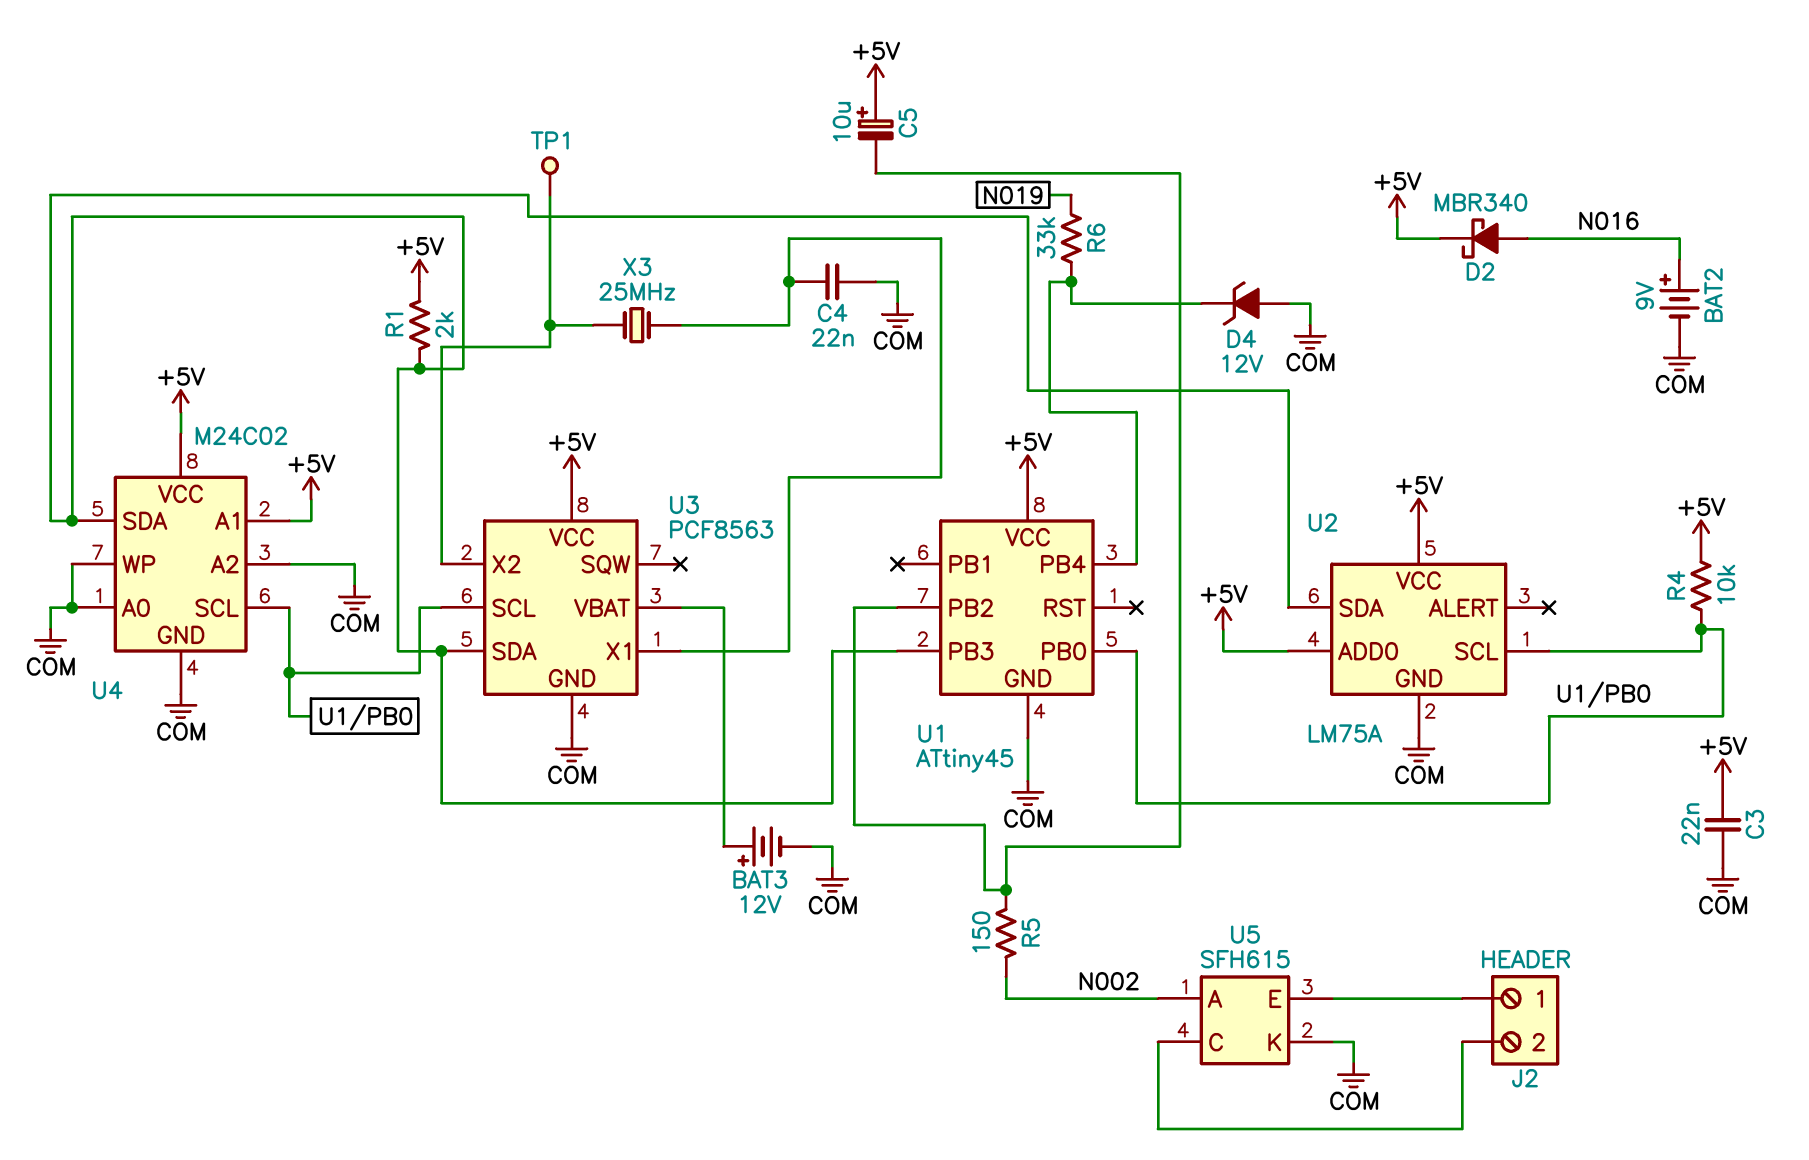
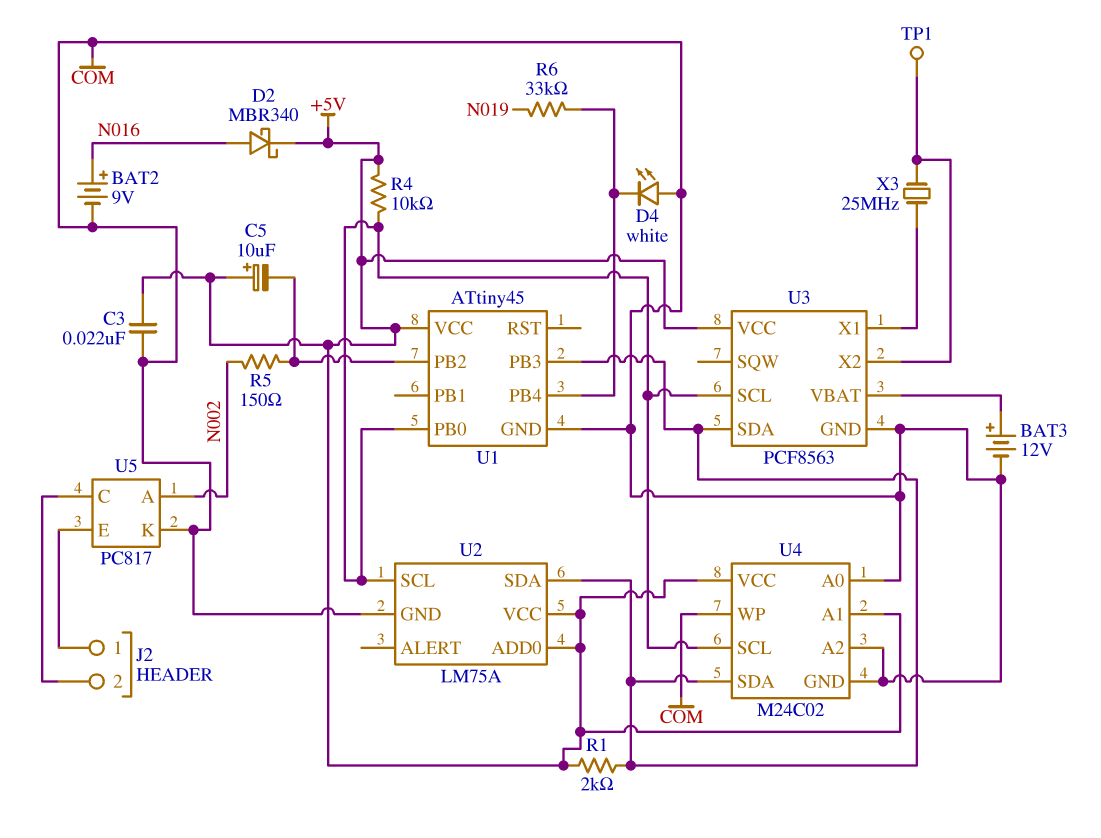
C4: 22nF (COM, U3/X1) -> none
D4: zener 12V (A COM, K U1/PB4) -> LED white (A COM, K U1/PB4)
U5: SFH615 -> PC817

